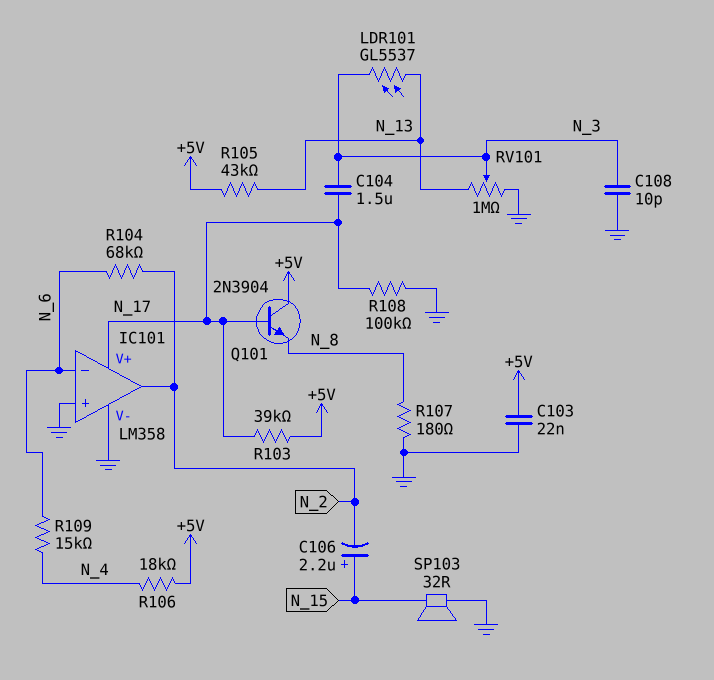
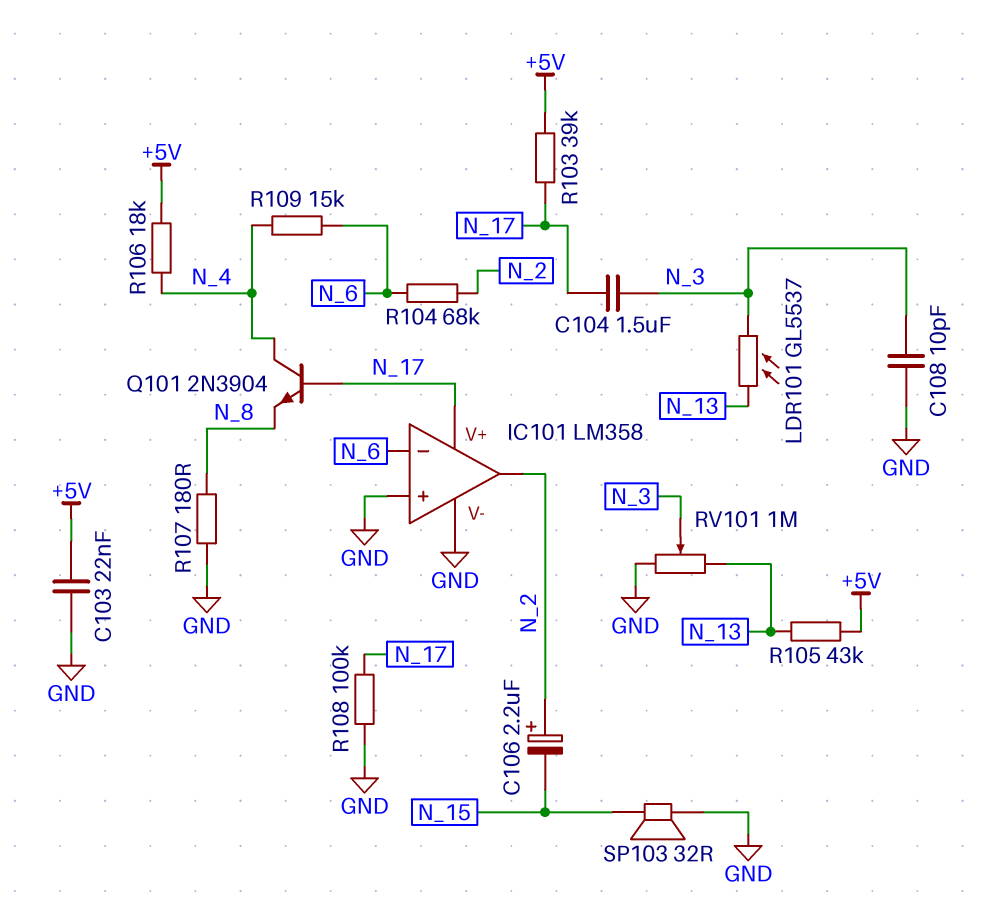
C106: 2.2uF (plus N_15, minus N_2) -> 2.2uF (plus N_2, minus N_15)
Q101: NPN 2N3904 (B N_17, C +5V, E N_8) -> NPN 2N3904 (B N_17, C N_4, E N_8)

